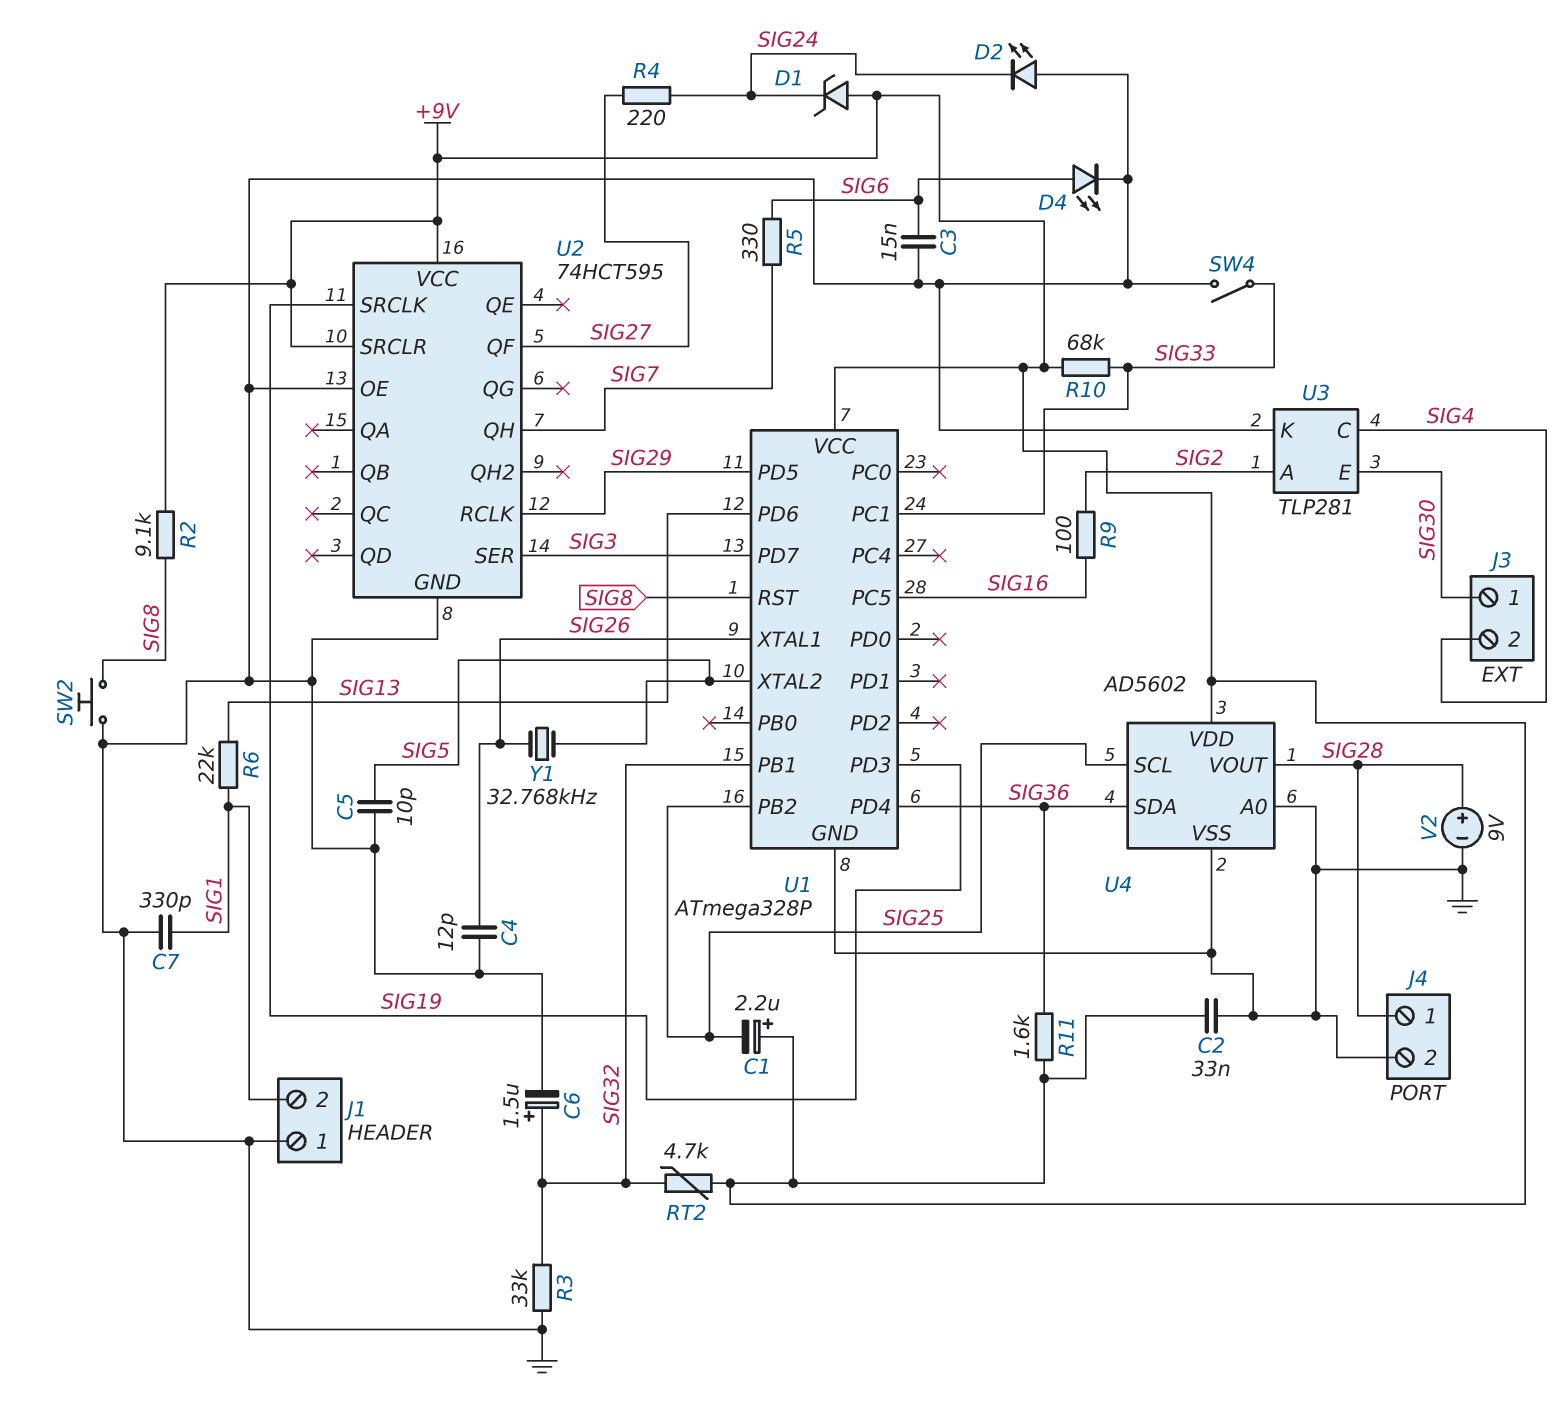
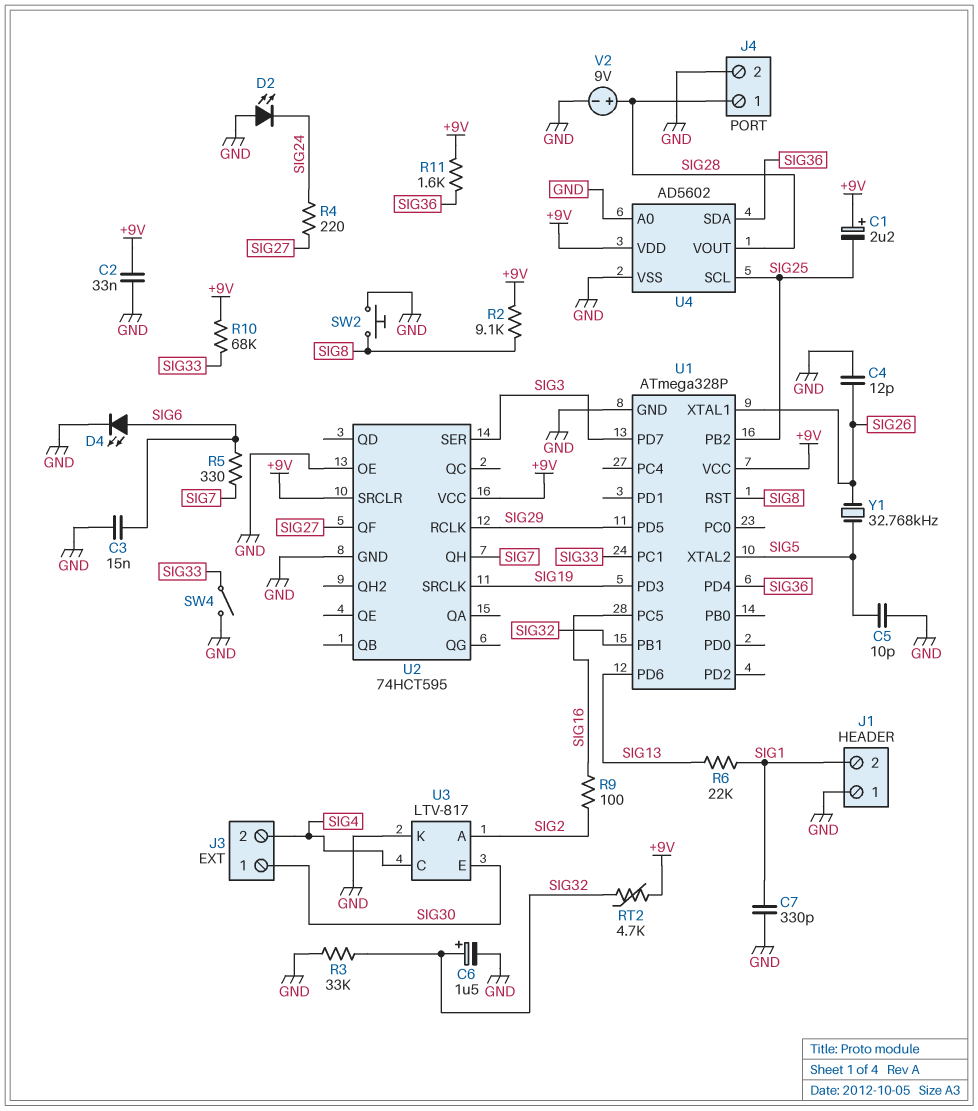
D1: zener (A +9V, K SIG24) -> none
U3: TLP281 -> LTV-817

